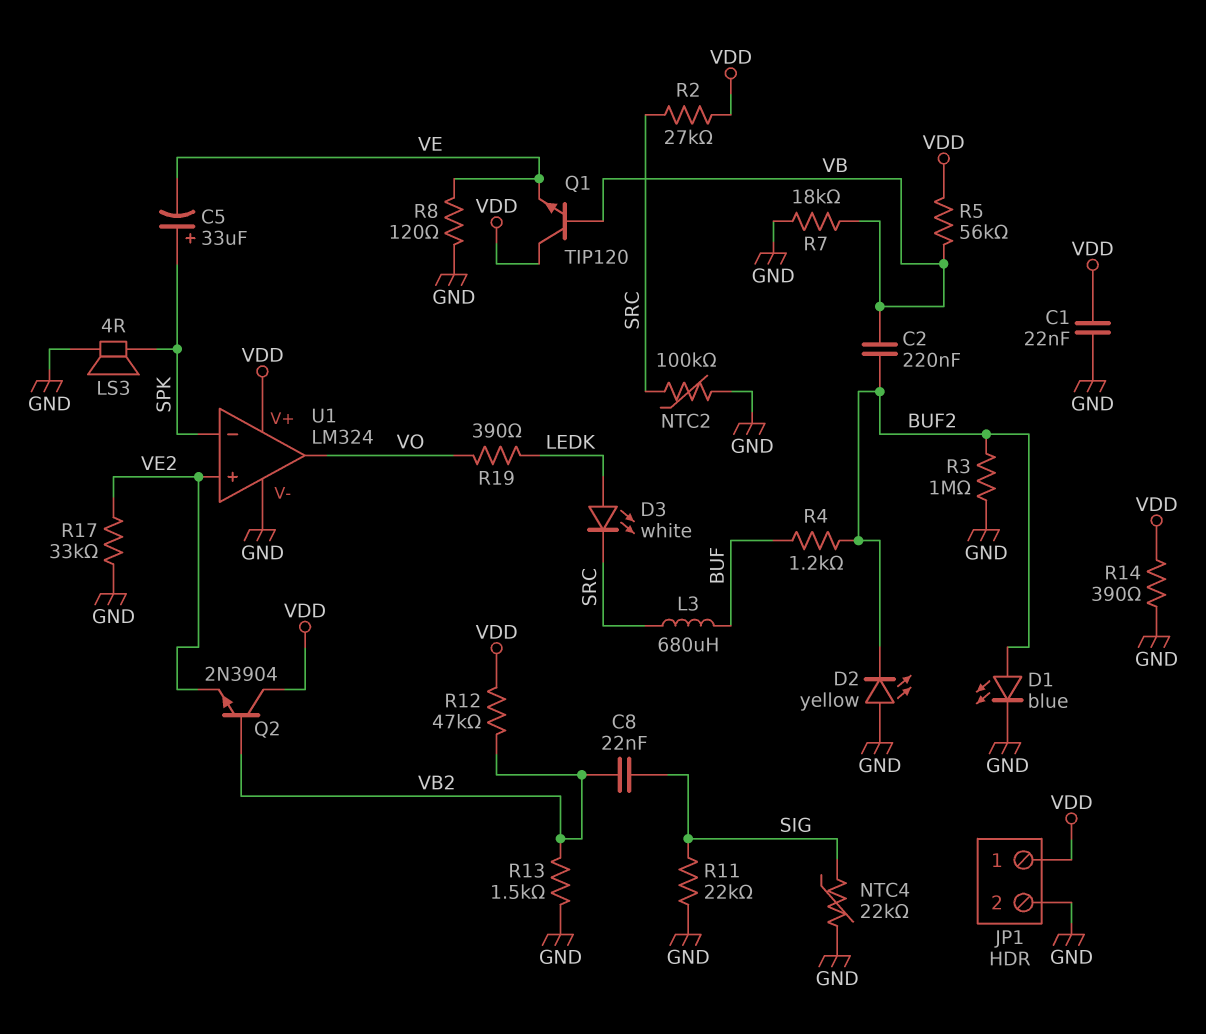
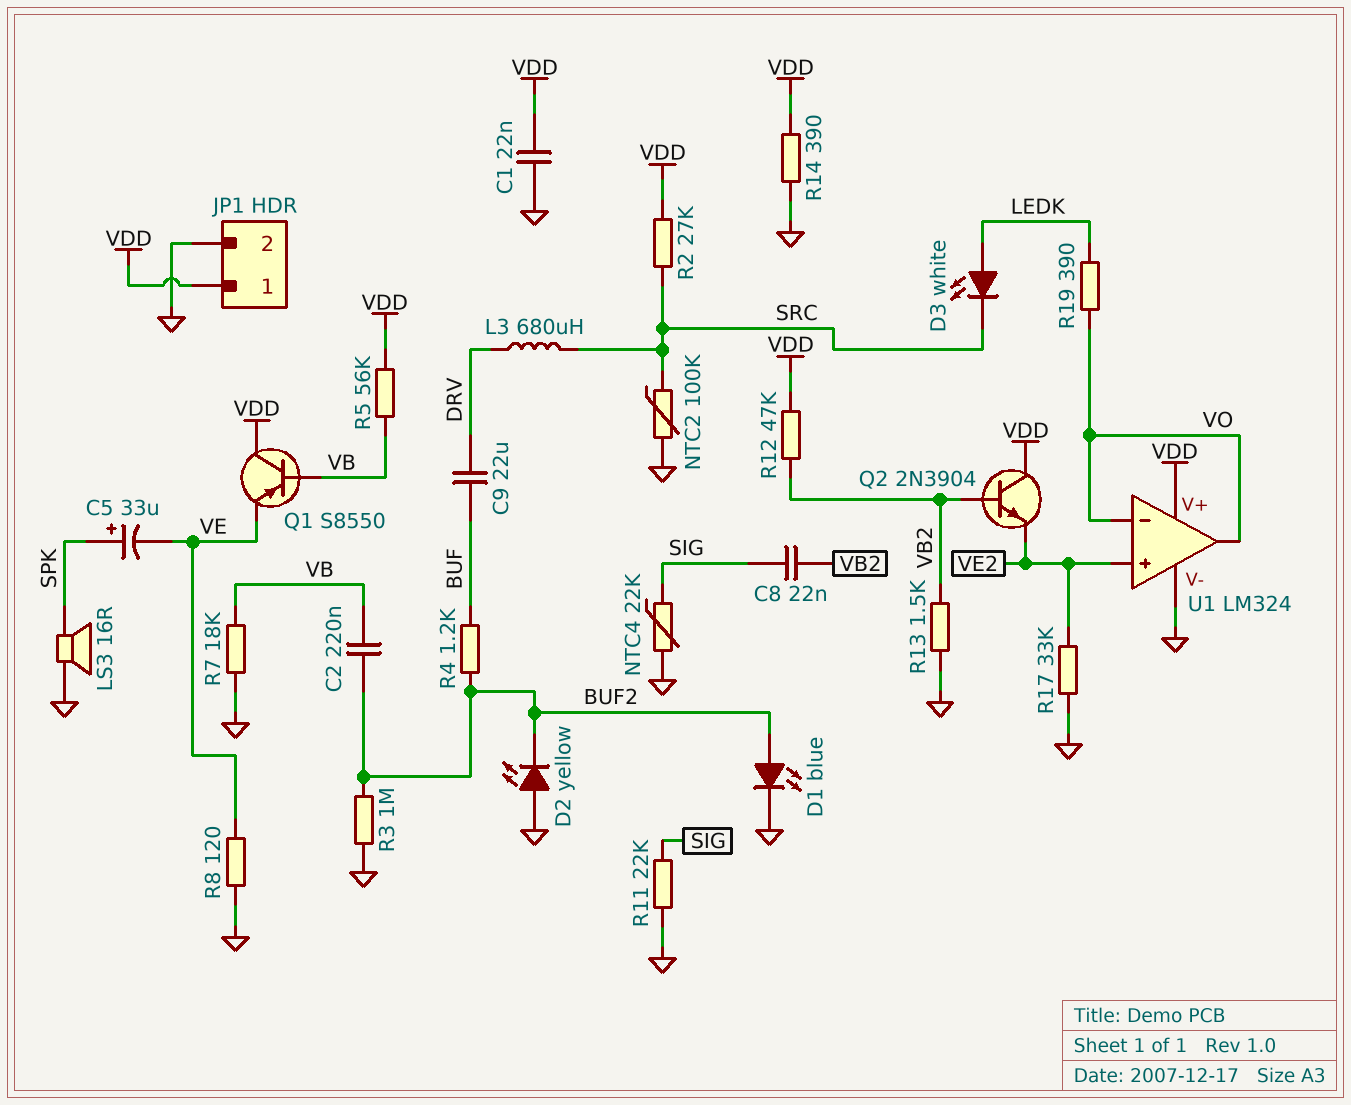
C9: none -> 22uF (BUF, DRV)
L3: 680uH (BUF, SRC) -> 680uH (DRV, SRC)
LS3: speaker 4R (GND, SPK) -> speaker 16R (GND, SPK)
Q1: NPN TIP120 (B VB, C VDD, E VE) -> PNP S8550 (B VB, C VDD, E VE)
U1 pin in-: SPK -> VO

